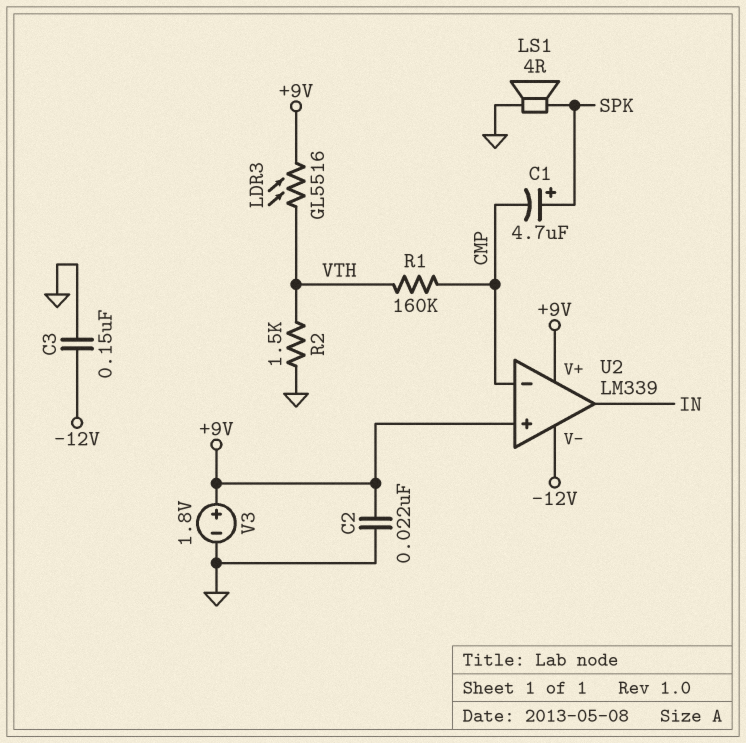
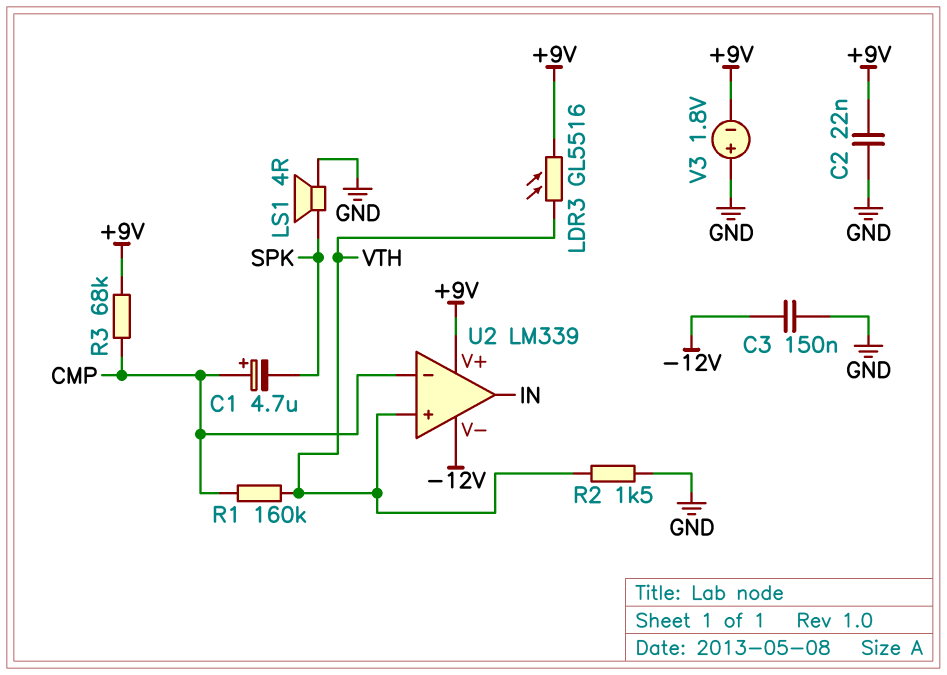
C1: 4.7uF (plus SPK, minus CMP) -> 4.7uF (plus CMP, minus SPK)
R3: none -> 68k (+9V, CMP)
U2 pin in+: +9V -> VTH
V3: 1.8V (plus +9V, minus GND) -> 1.8V (plus GND, minus +9V)

